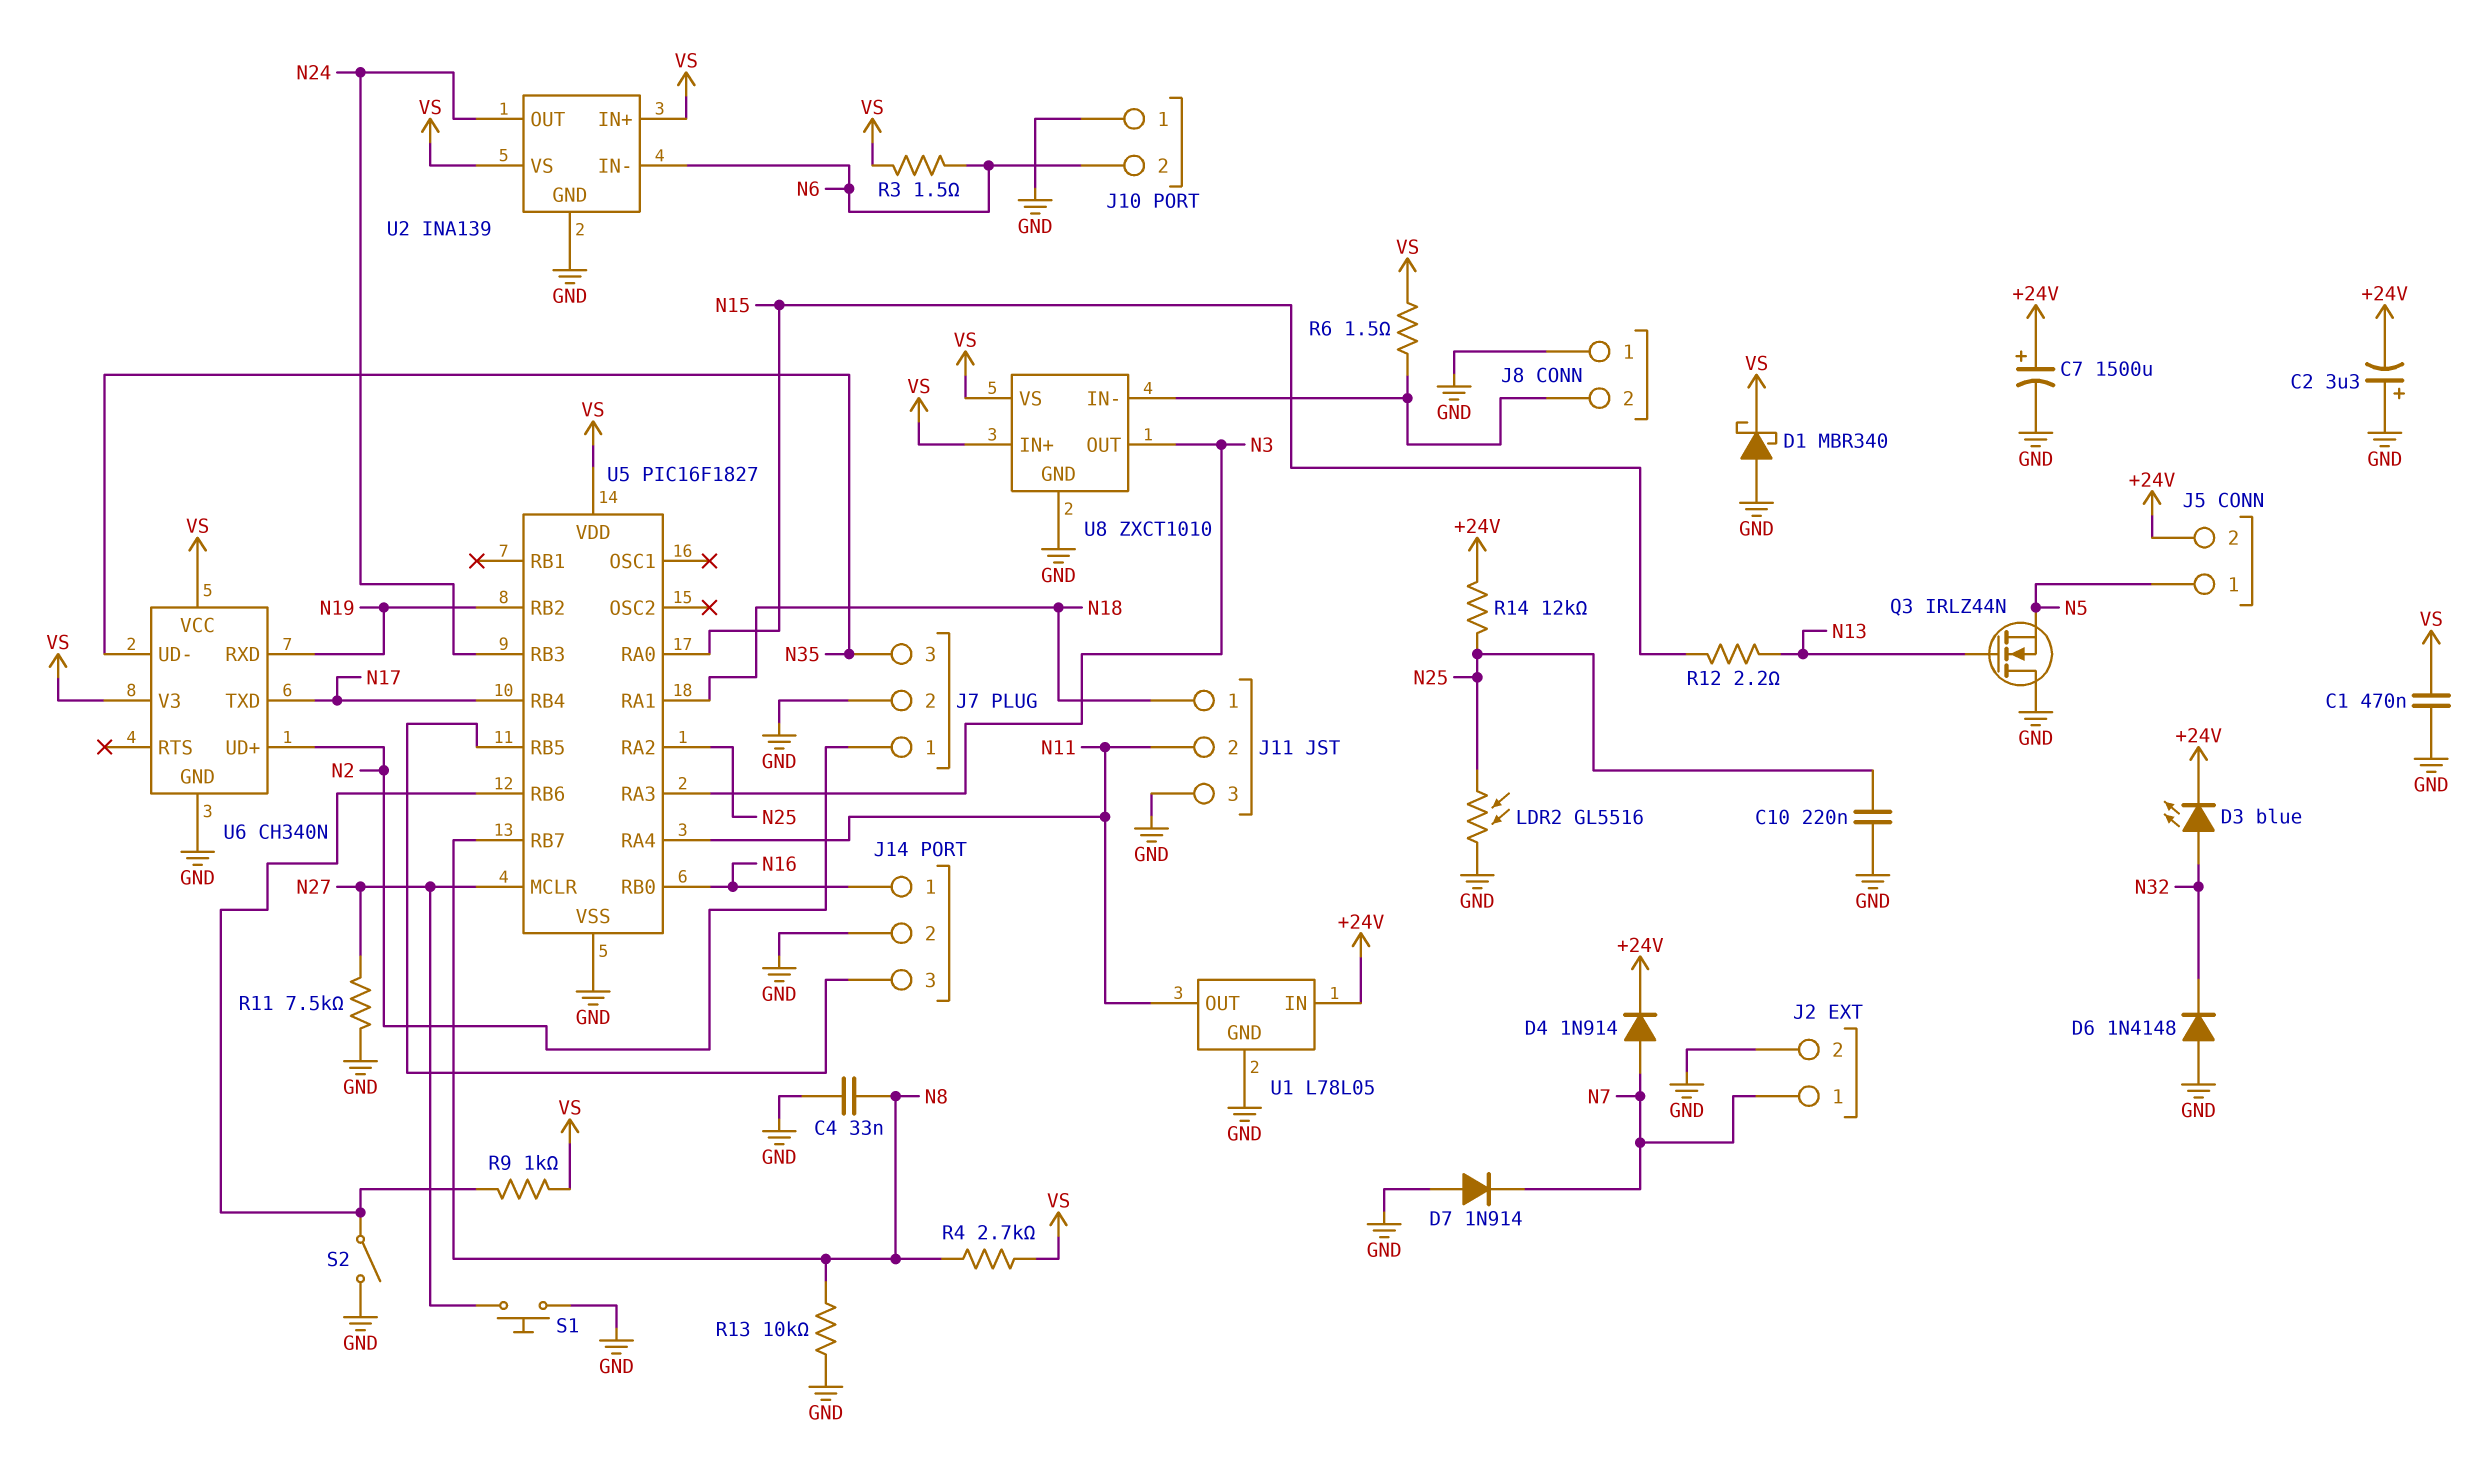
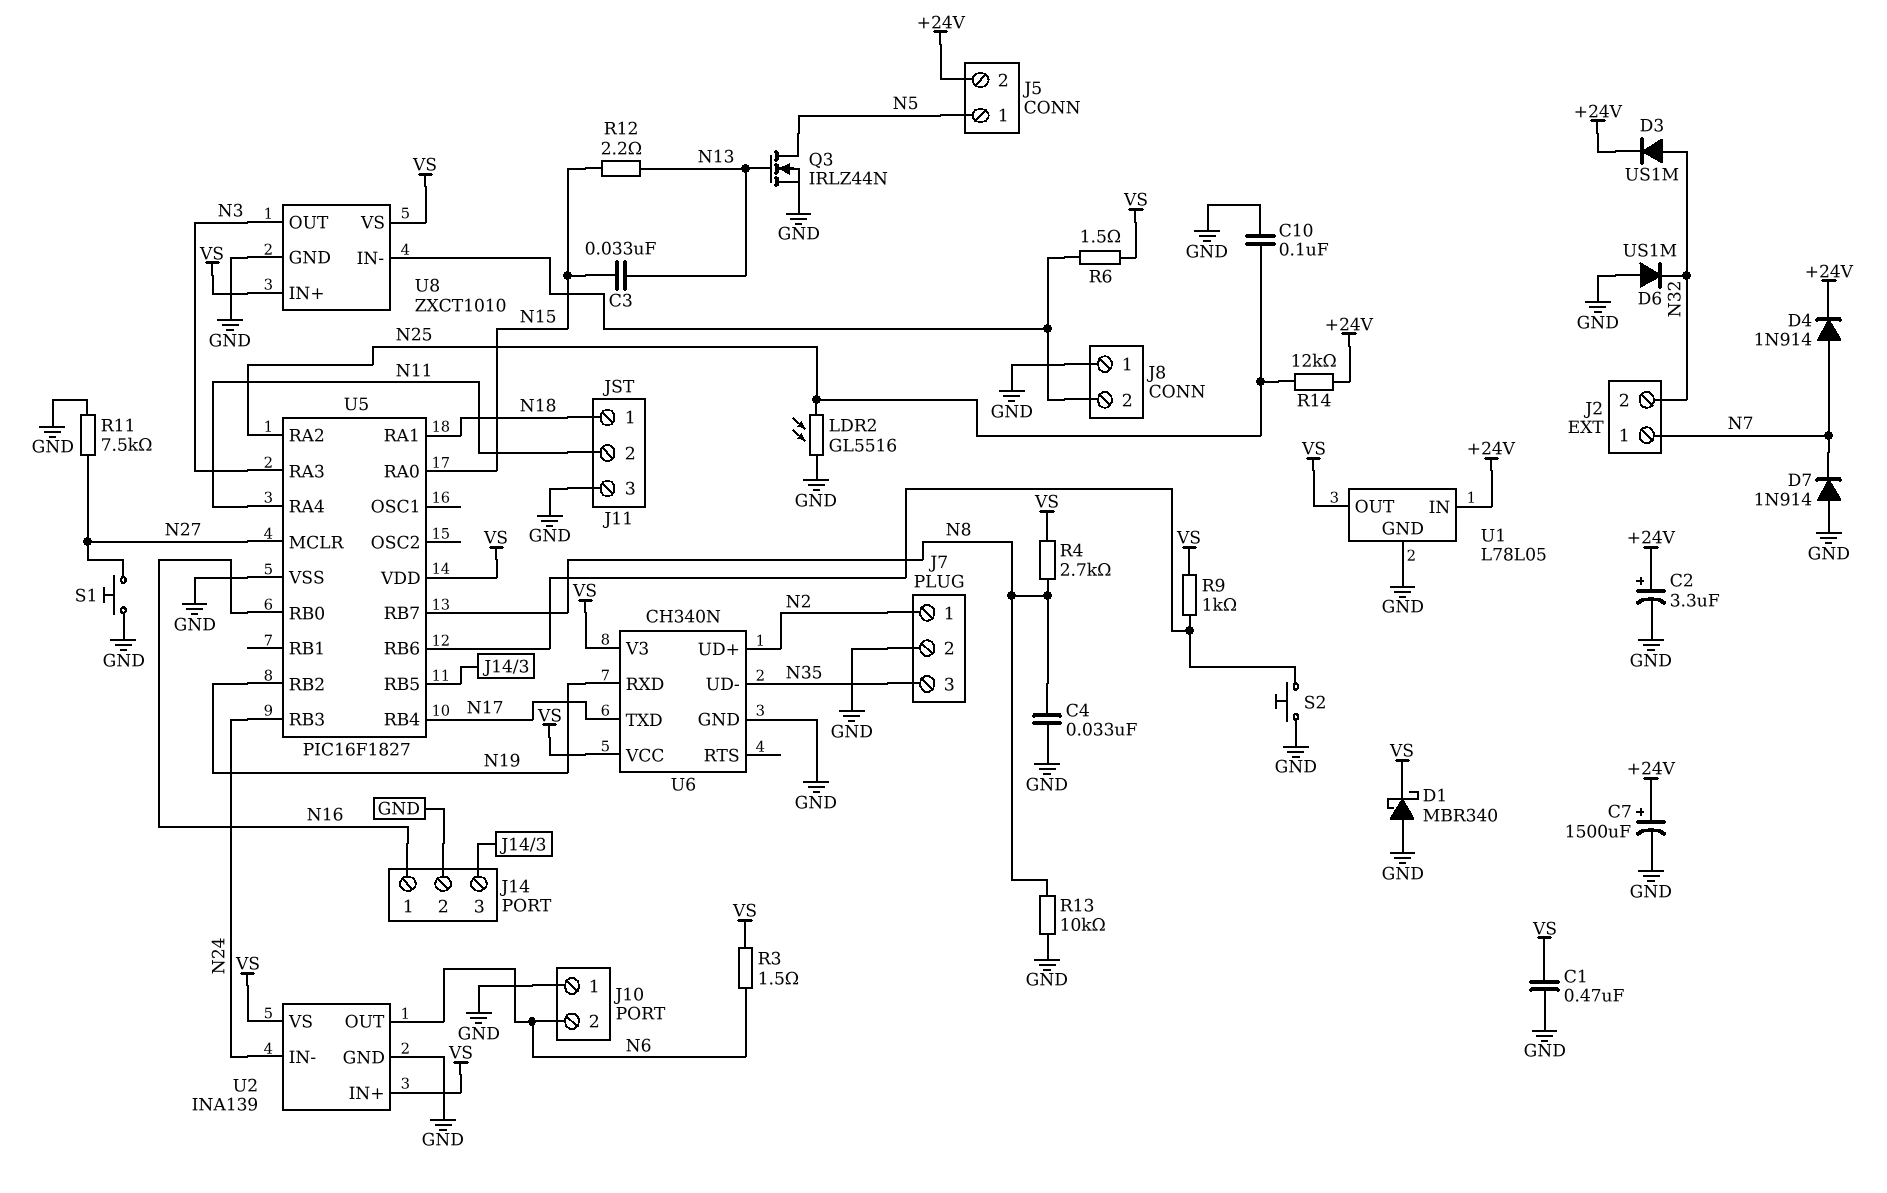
C2: 3.3uF (plus GND, minus +24V) -> 3.3uF (plus +24V, minus GND)
C3: none -> 33nF (N13, N15)
C10: 220nF (GND, N25) -> 100nF (GND, N25)
D3: LED blue (A N32, K +24V) -> diode US1M (A N32, K +24V)
D6: diode 1N4148 (A GND, K N32) -> diode US1M (A GND, K N32)
J2 pin 2: GND -> N32
Q3: NMOS IRLZ44N (G N13, D GND, S N5) -> NMOS IRLZ44N (G N13, D N5, S GND)
S2: switch (GND, U5/RB6) -> button (GND, U5/RB6)
U1 pin OUT: N11 -> VS
U2 pin IN-: N6 -> N24
U2 pin OUT: N24 -> N6

